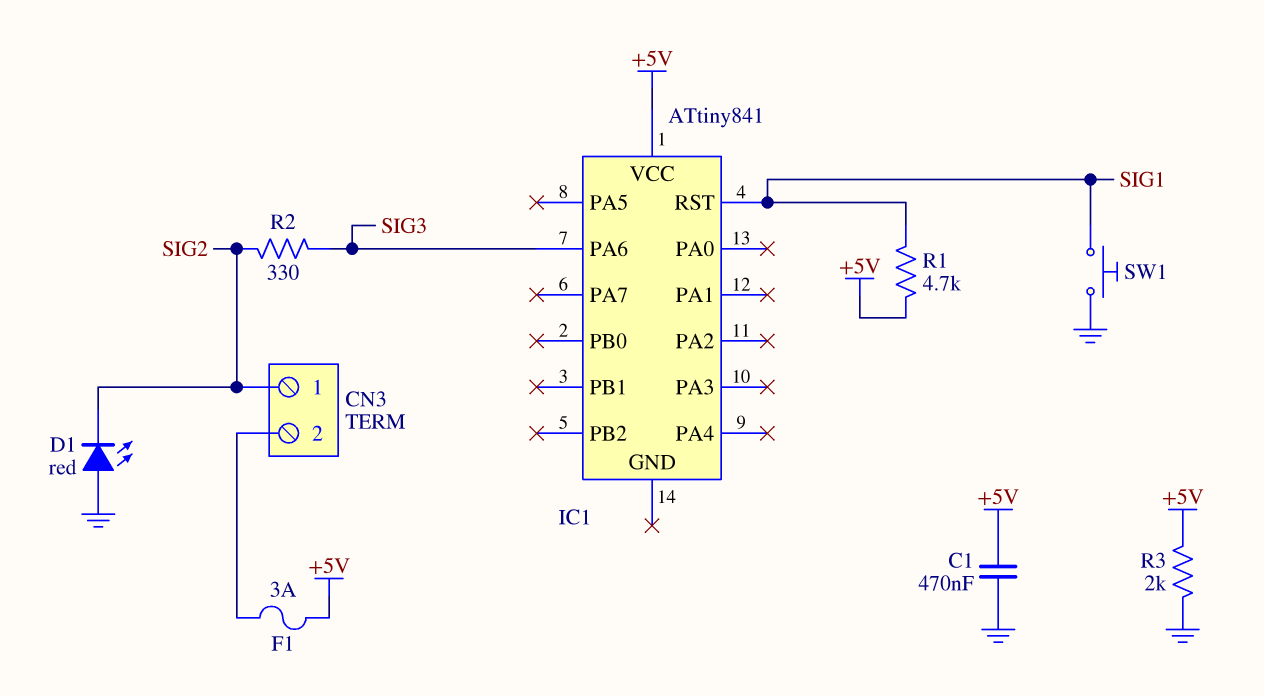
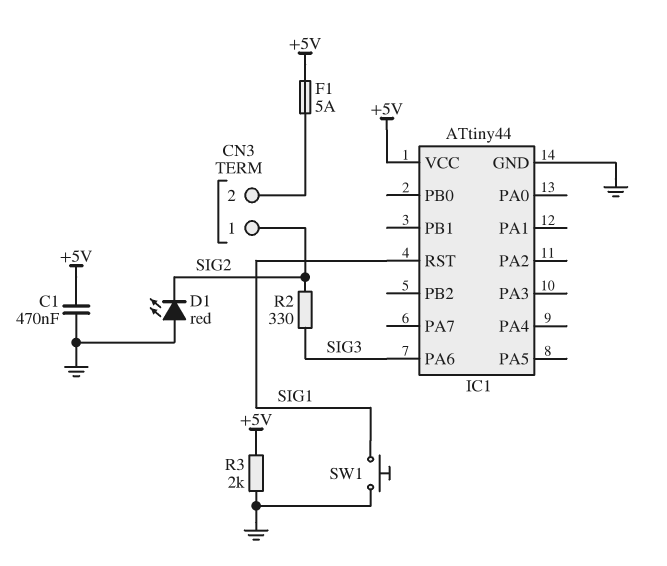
F1: 3A (+5V, CN3/2) -> 5A (+5V, CN3/2)
IC1: ATtiny841 -> ATtiny44
IC1 pin GND: none -> GND
R1: 4.7k (+5V, SIG1) -> none

